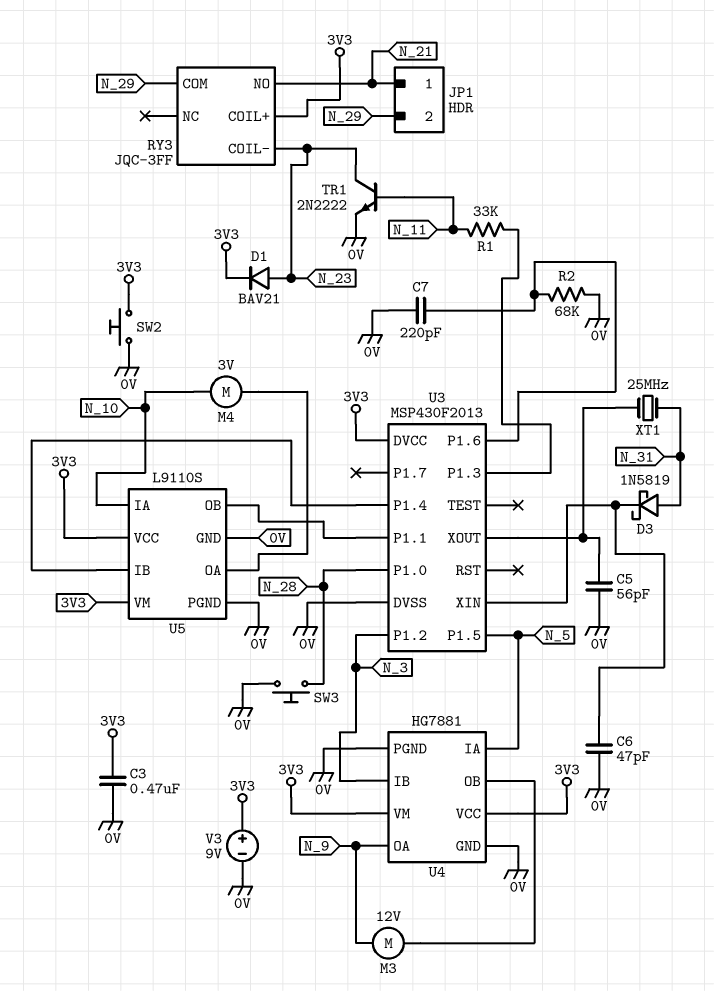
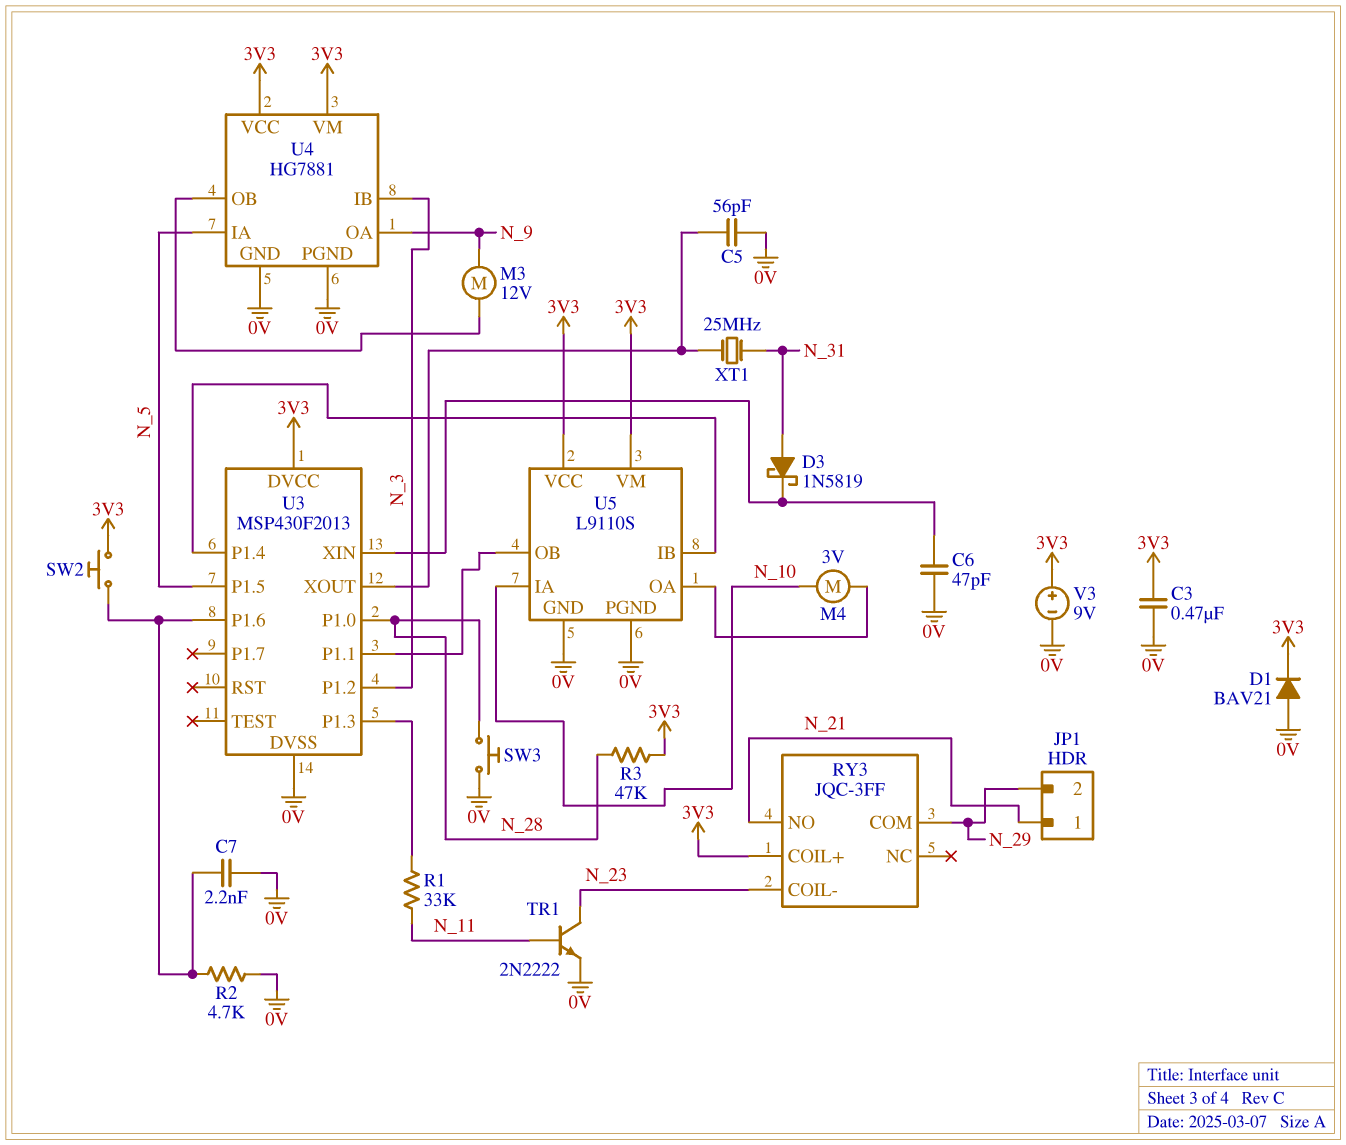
C7: 220pF (0V, U3/P1.6) -> 2.2nF (0V, U3/P1.6)
D1: diode BAV21 (A N_23, K 3V3) -> diode BAV21 (A 0V, K 3V3)
R2: 68k (0V, U3/P1.6) -> 4.7k (0V, U3/P1.6)
R3: none -> 47k (3V3, N_28)
SW2: button (0V, 3V3) -> button (3V3, U3/P1.6)

